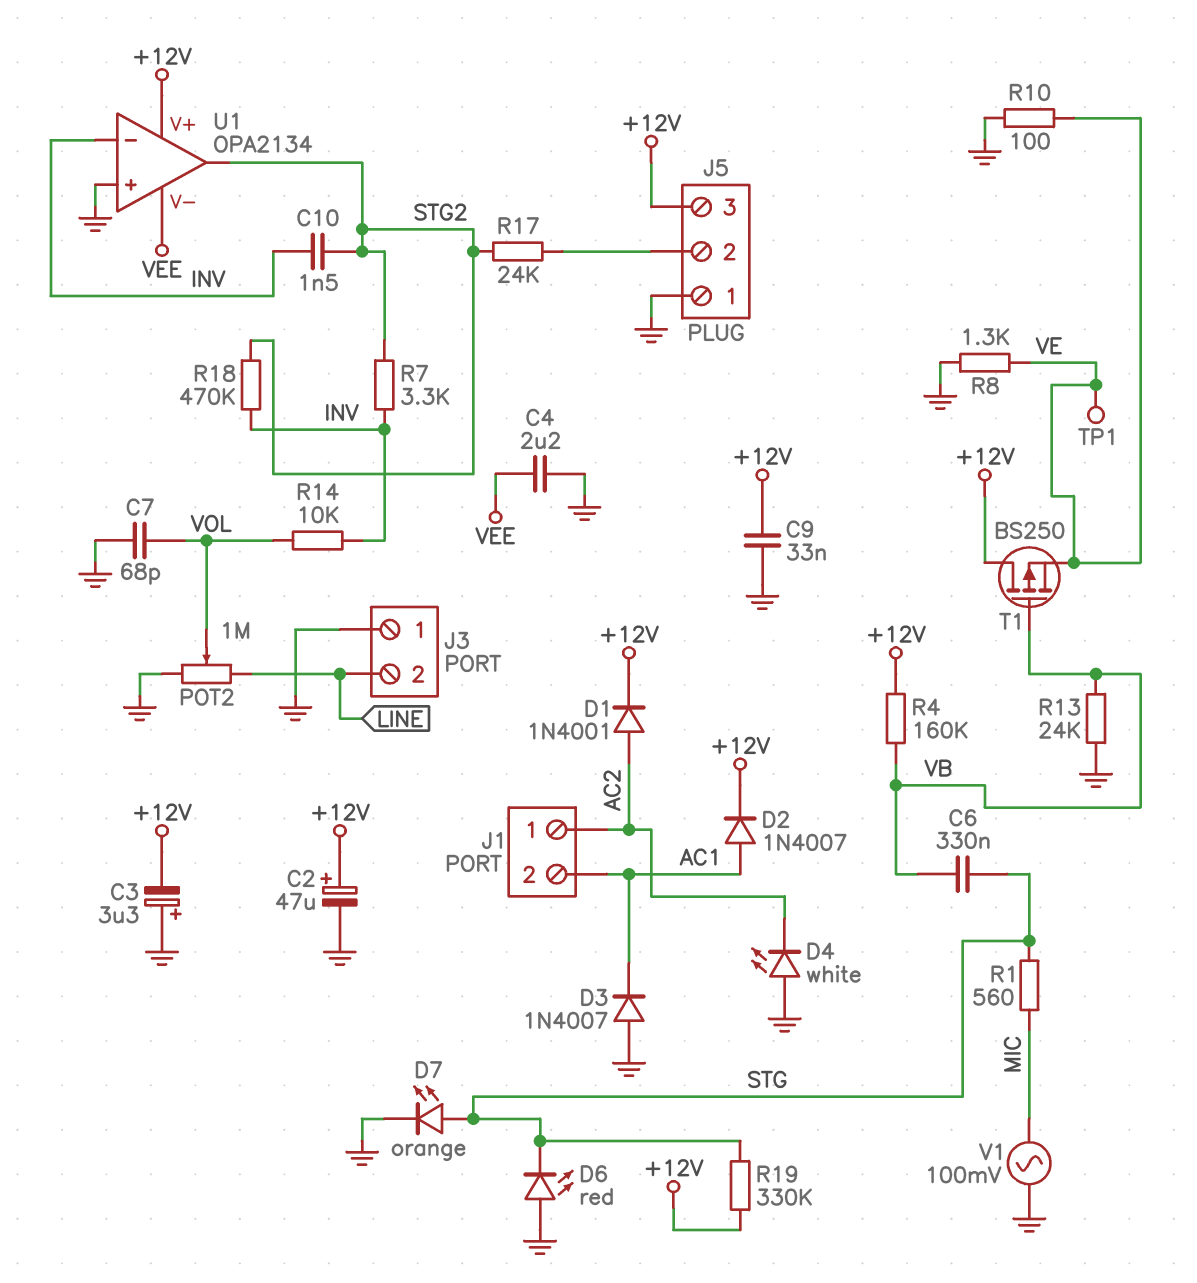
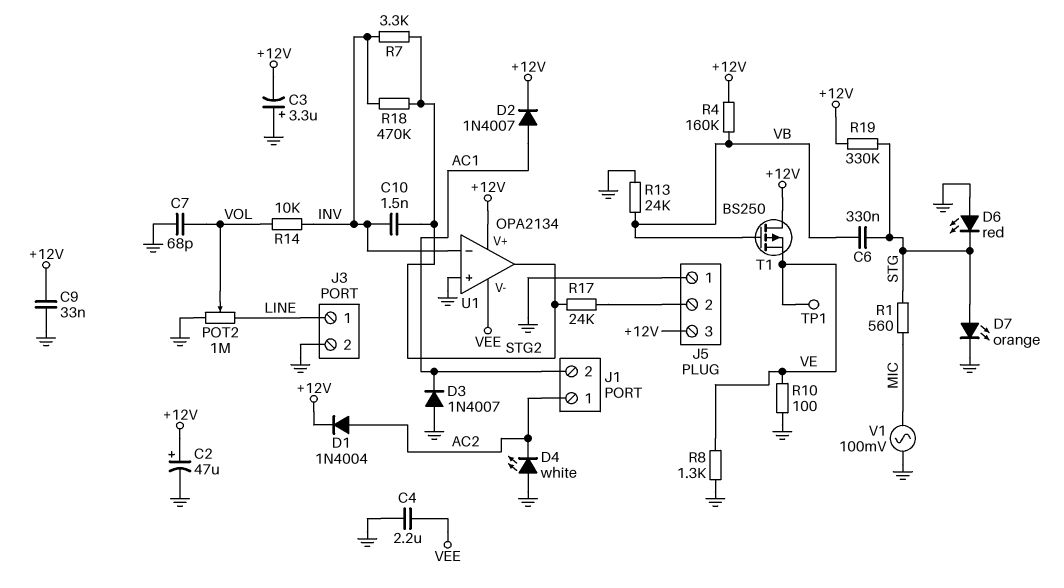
D1: diode 1N4001 (A AC2, K +12V) -> diode 1N4004 (A AC2, K +12V)
J3 pin 1: GND -> LINE
J3 pin 2: LINE -> GND

